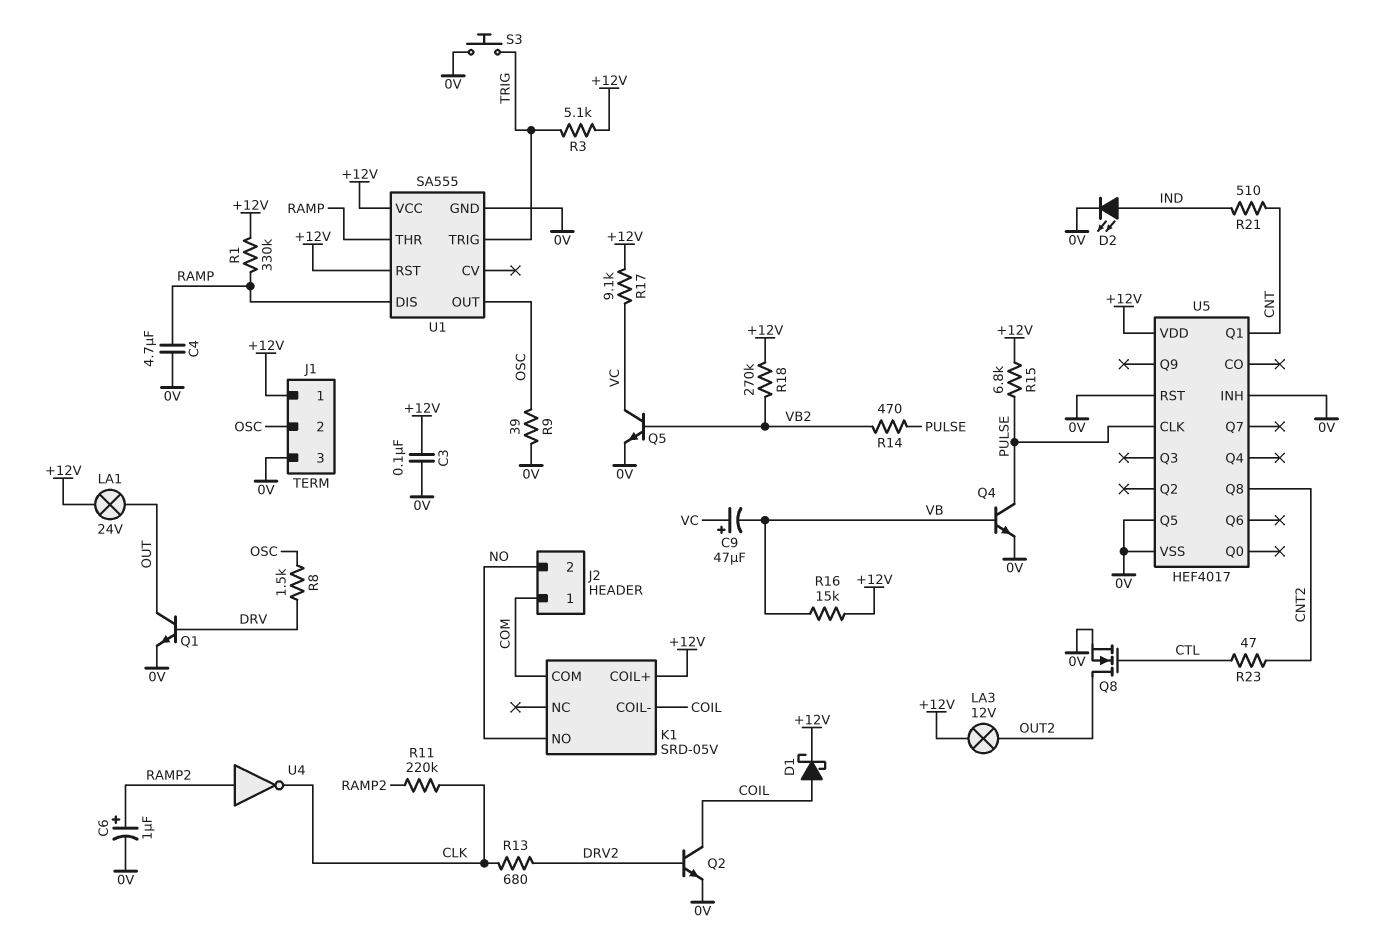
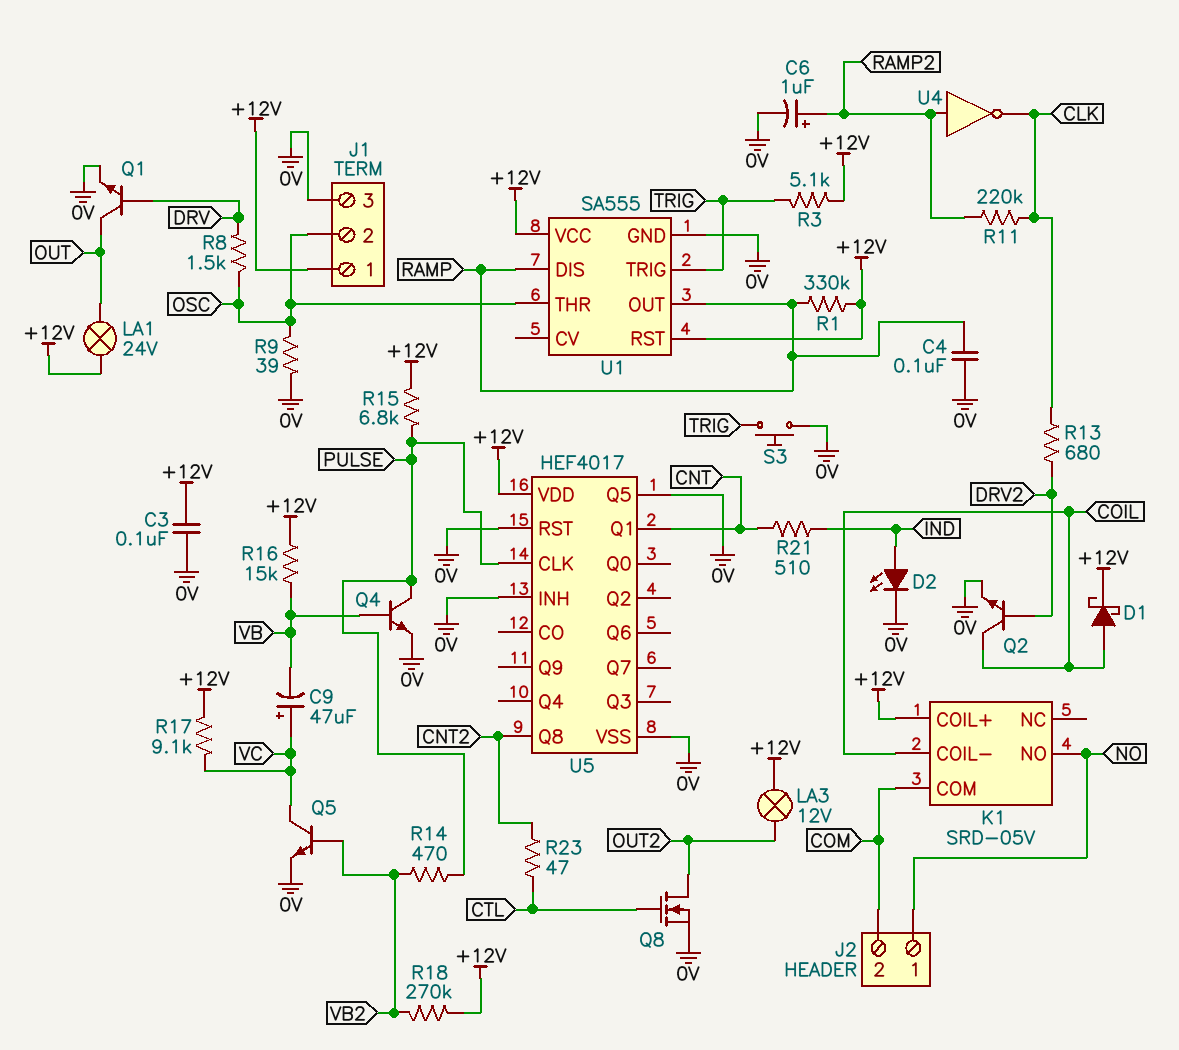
C4: 4.7uF (0V, RAMP) -> 100nF (0V, RAMP)
J2 pin 1: COM -> NO
J2 pin 2: NO -> COM
U1 pin OUT: OSC -> RAMP
U1 pin THR: RAMP -> OSC

